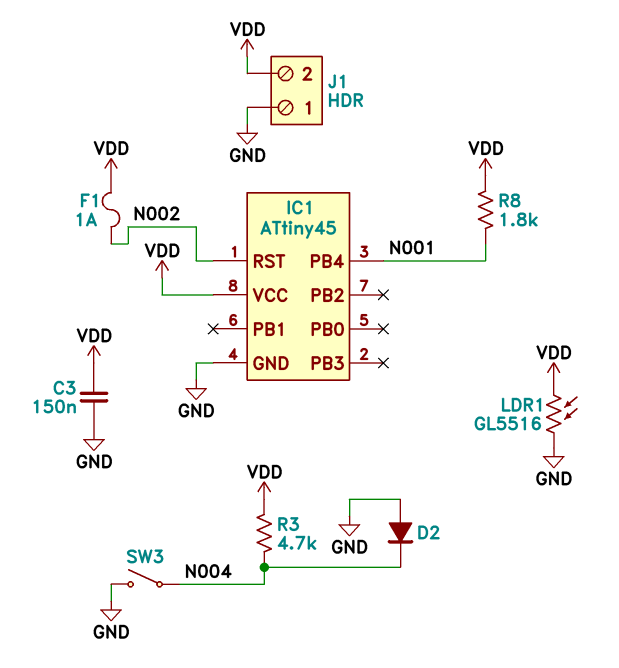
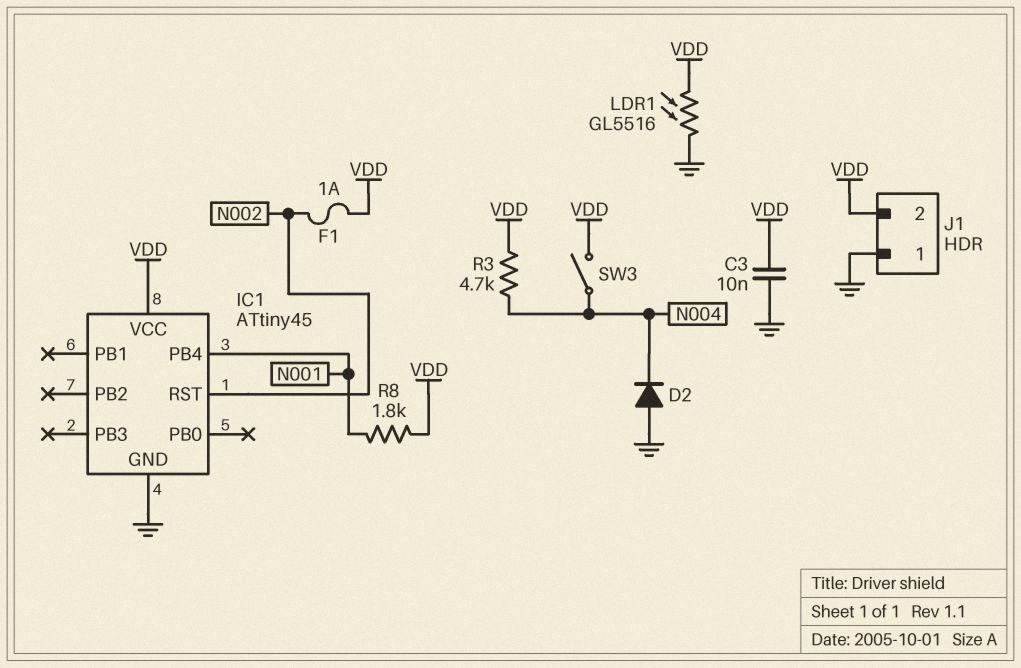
C3: 150nF (GND, VDD) -> 10nF (GND, VDD)
SW3: switch (GND, N004) -> switch (N004, VDD)

